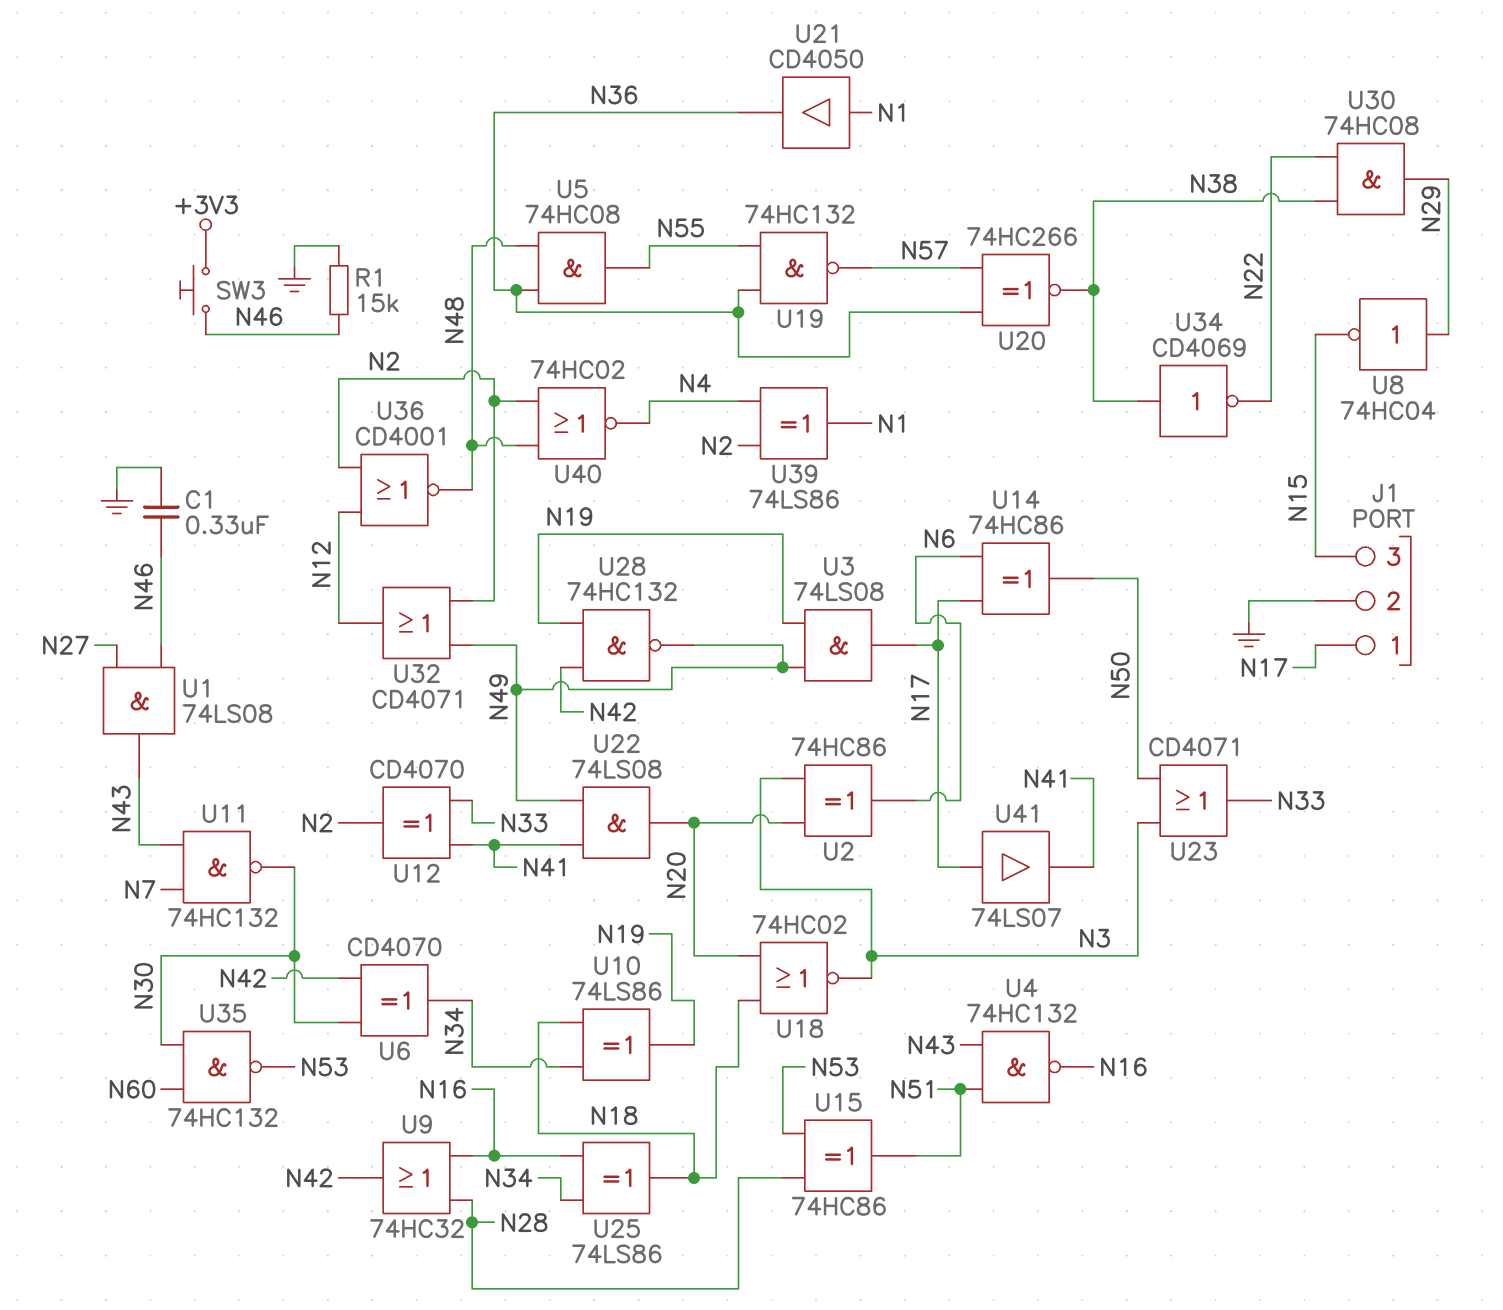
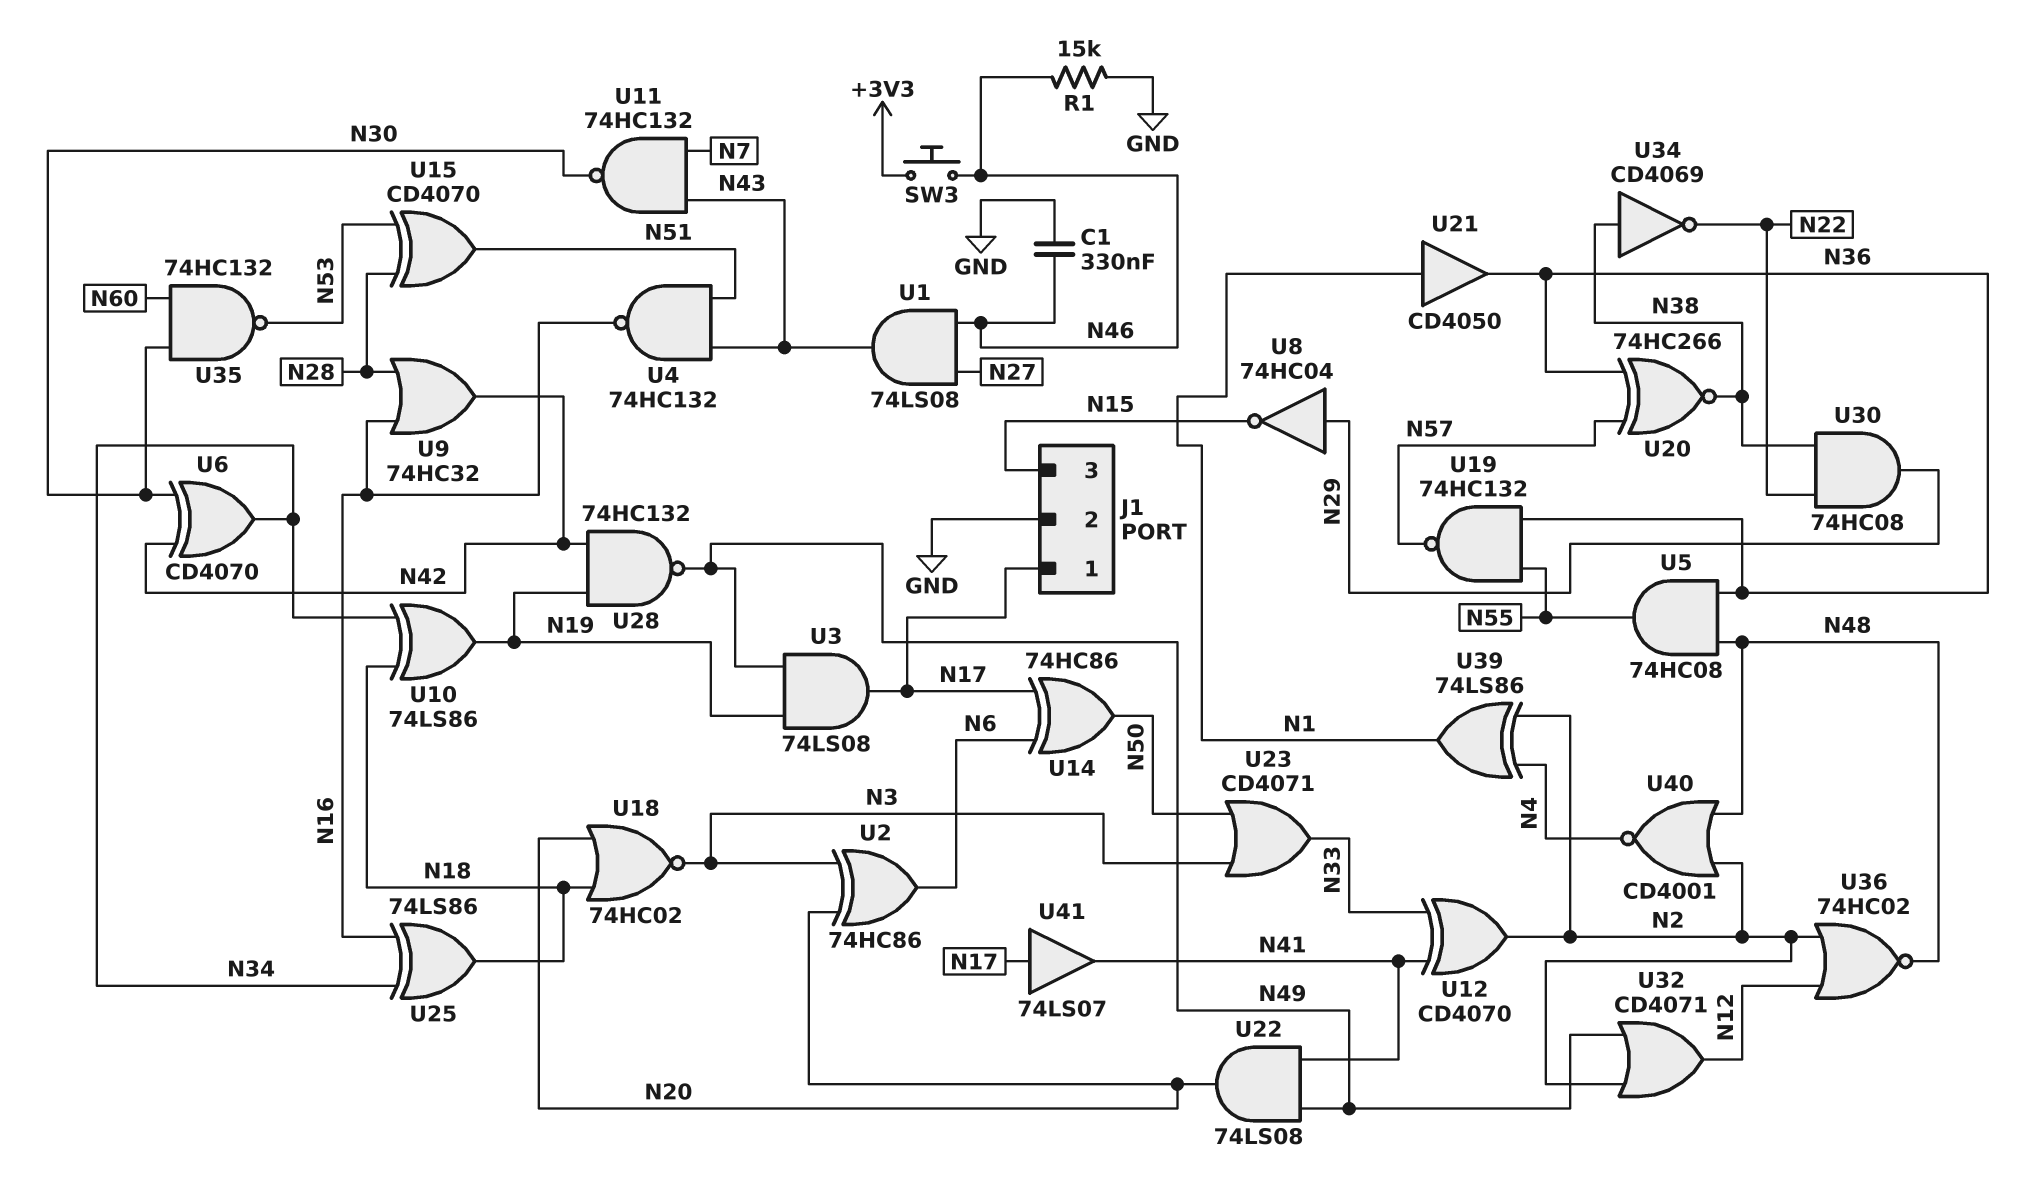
U15: XOR 74HC86 (in N28, in N53, out N51) -> XOR CD4070 (in N28, in N53, out N51)
U36: NOR CD4001 (in N2, in N12, out N48) -> NOR 74HC02 (in N2, in N12, out N48)
U40: NOR 74HC02 (in N2, in N48, out N4) -> NOR CD4001 (in N2, in N48, out N4)

